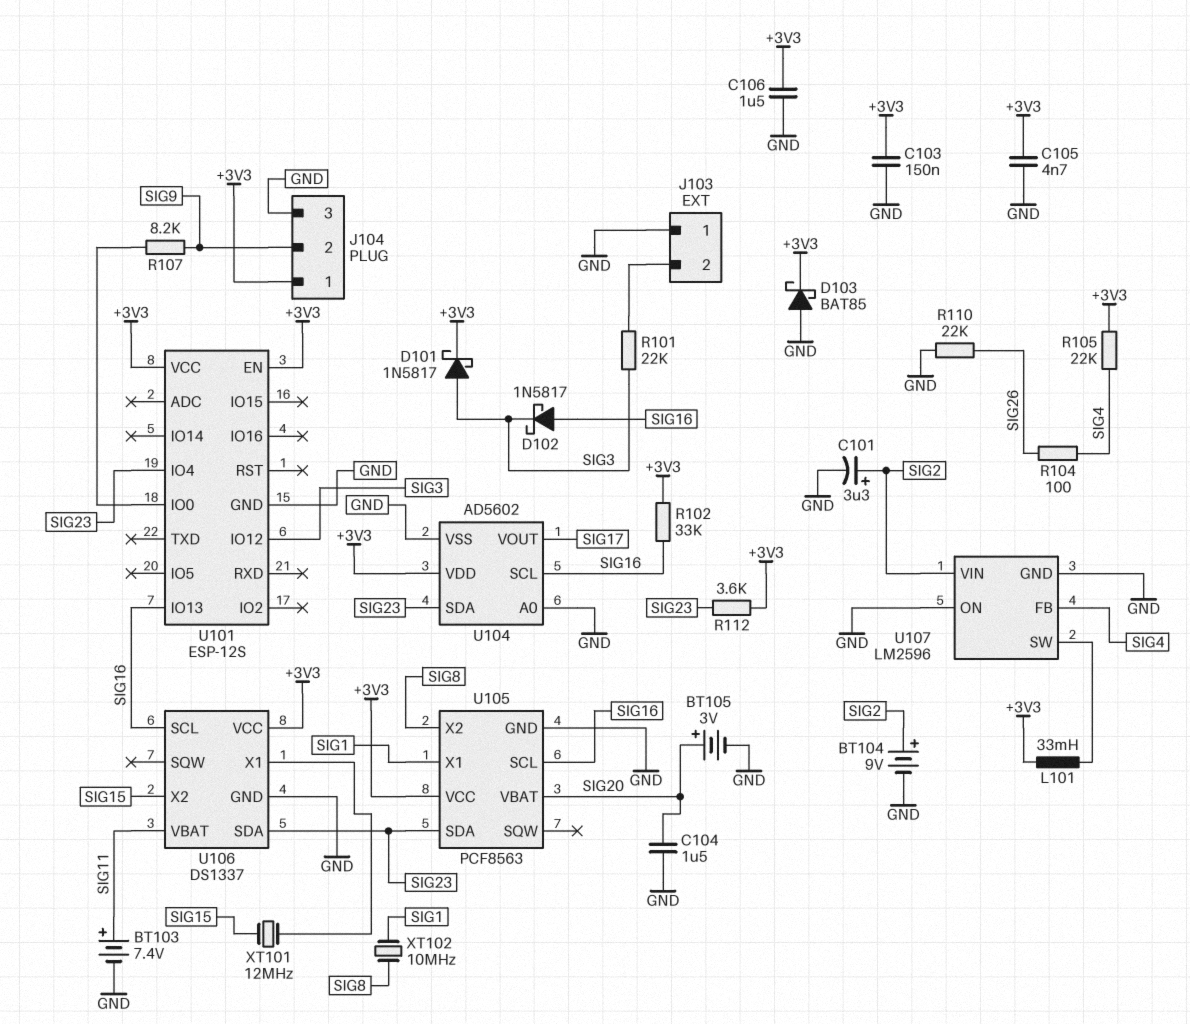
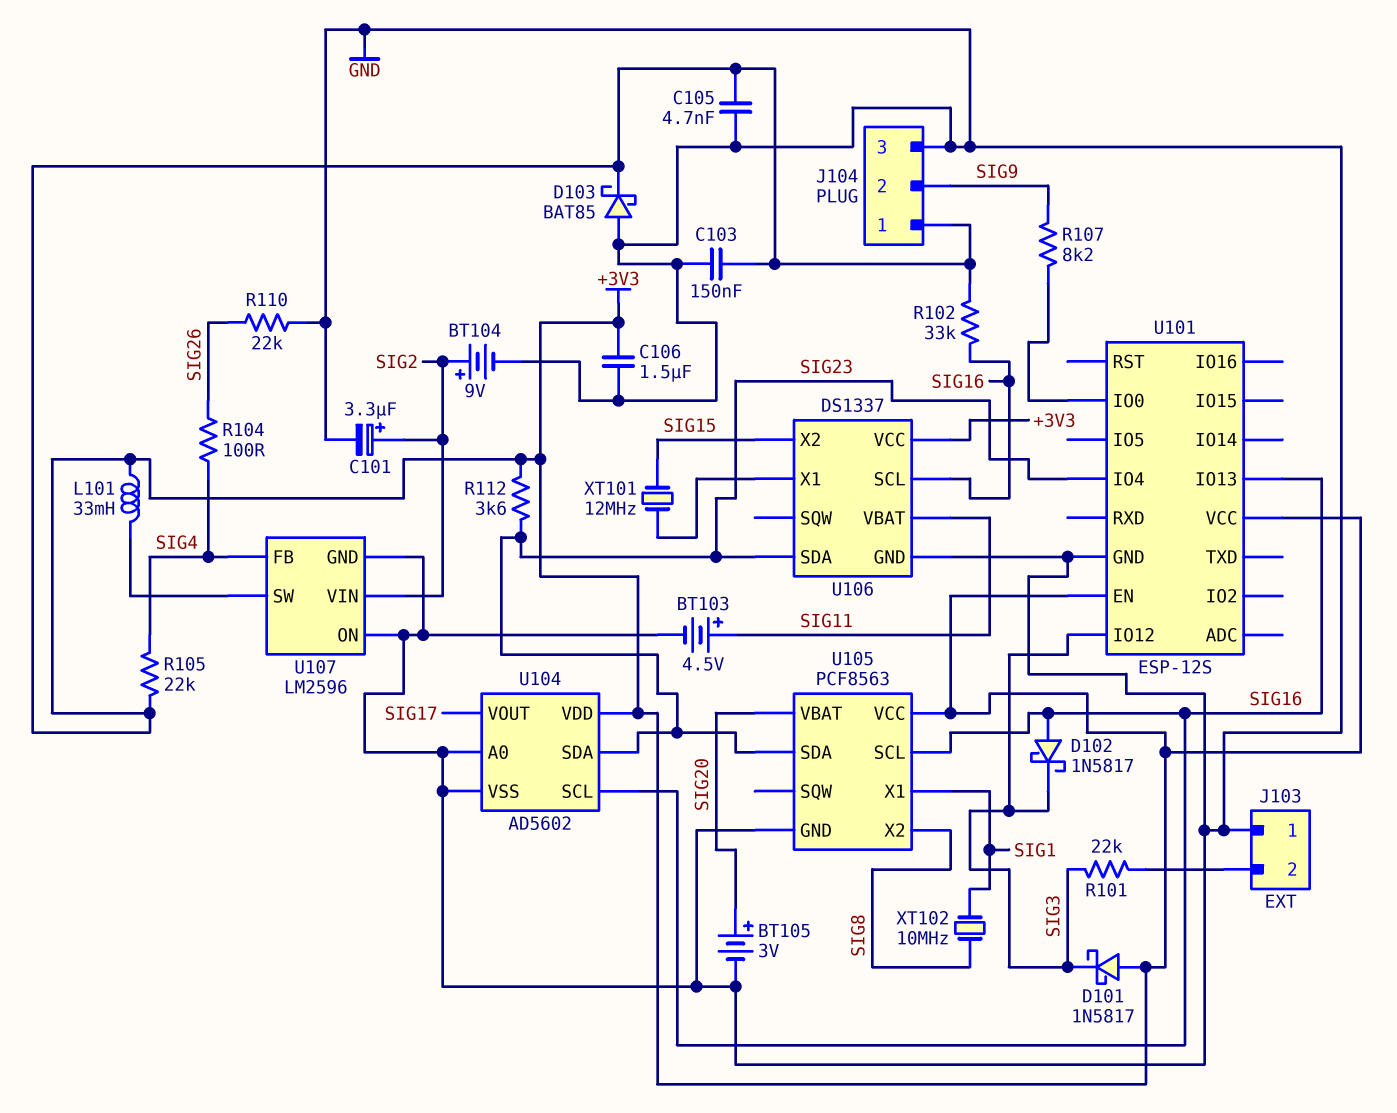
BT103: 7.4V (plus SIG11, minus GND) -> 4.5V (plus SIG11, minus GND)
C104: 1.5uF (GND, SIG20) -> none
D101: schottky 1N5817 (A SIG3, K +3V3) -> schottky 1N5817 (A +3V3, K SIG3)

